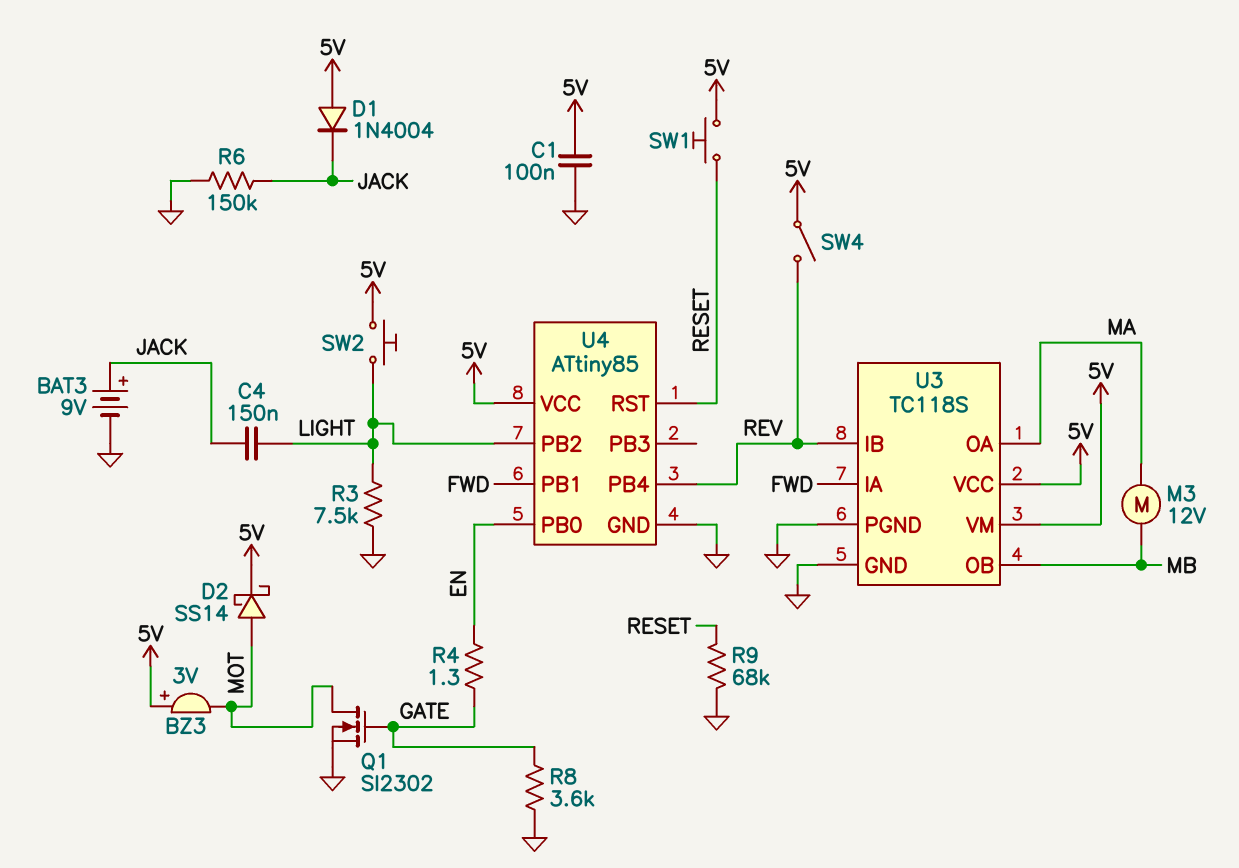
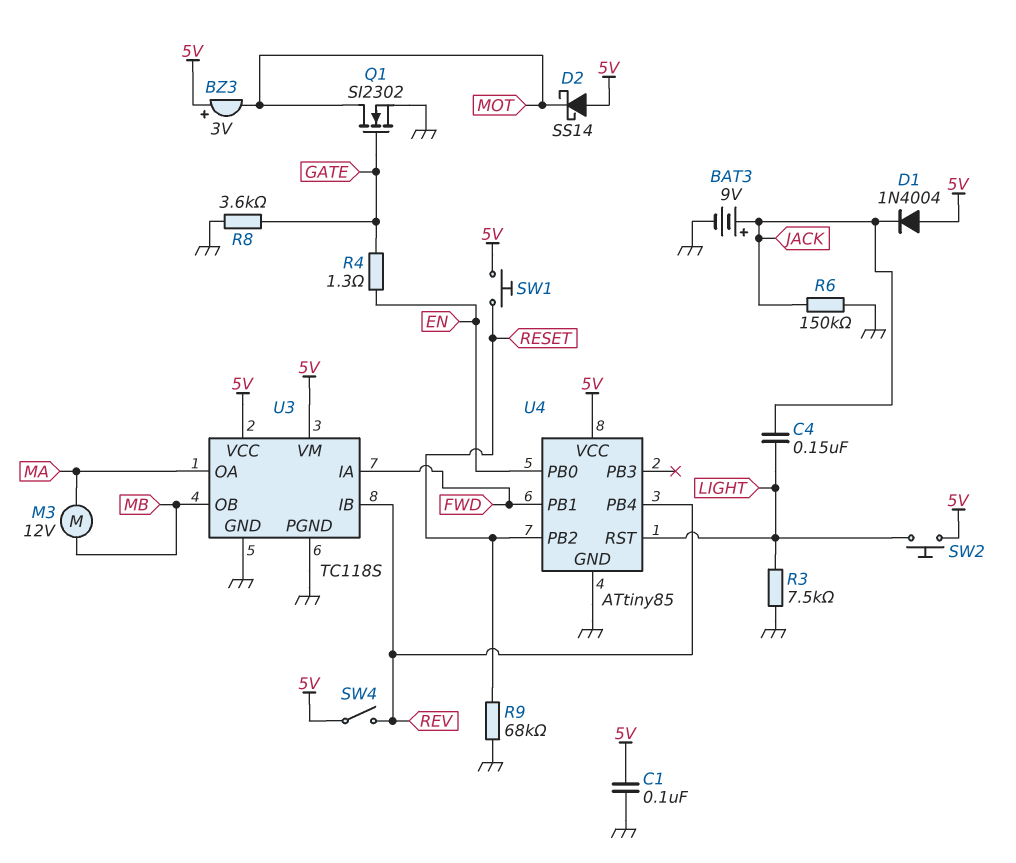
D2: schottky SS14 (A MOT, K 5V) -> schottky SS14 (A 5V, K MOT)
U4 pin PB2: LIGHT -> RESET
U4 pin RST: RESET -> LIGHT

